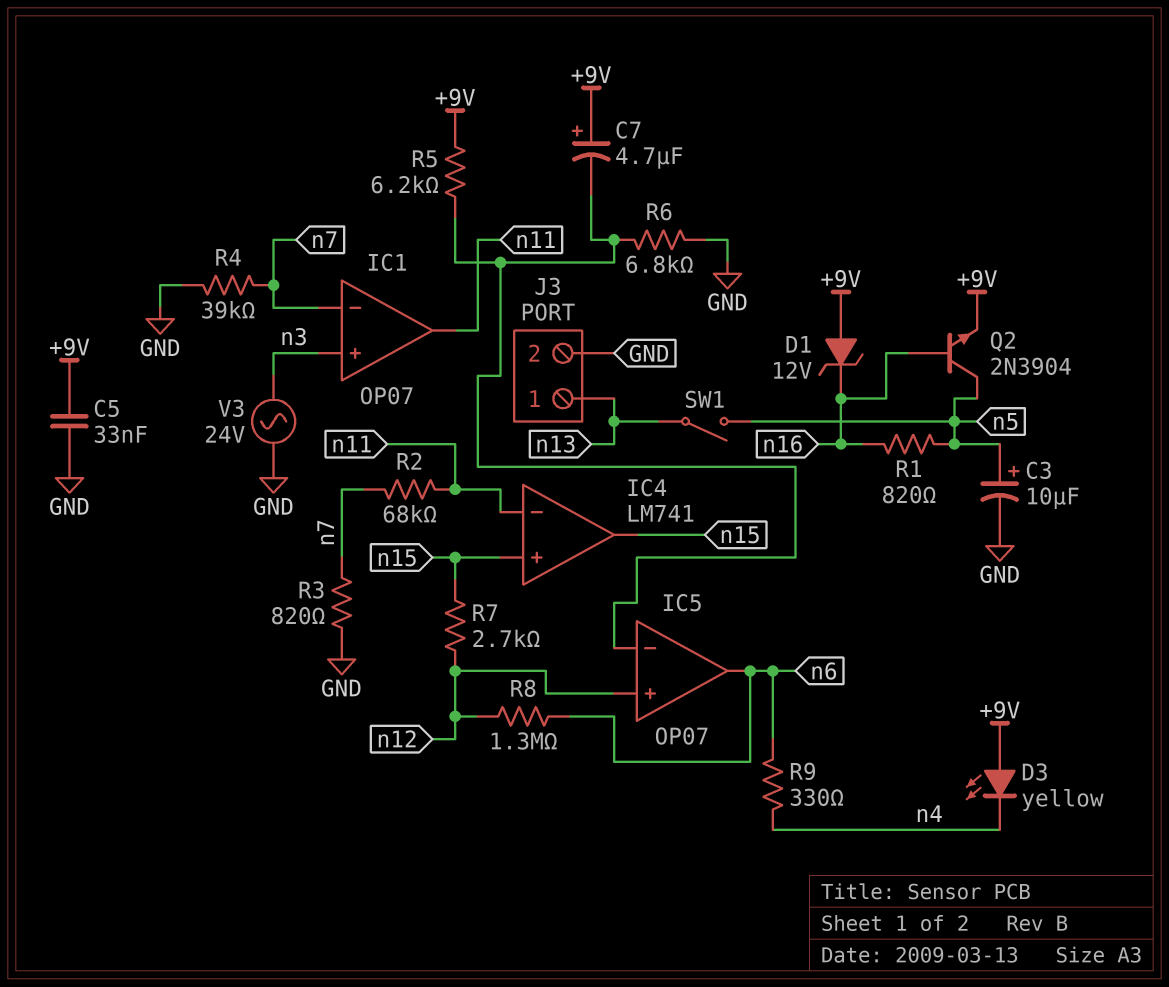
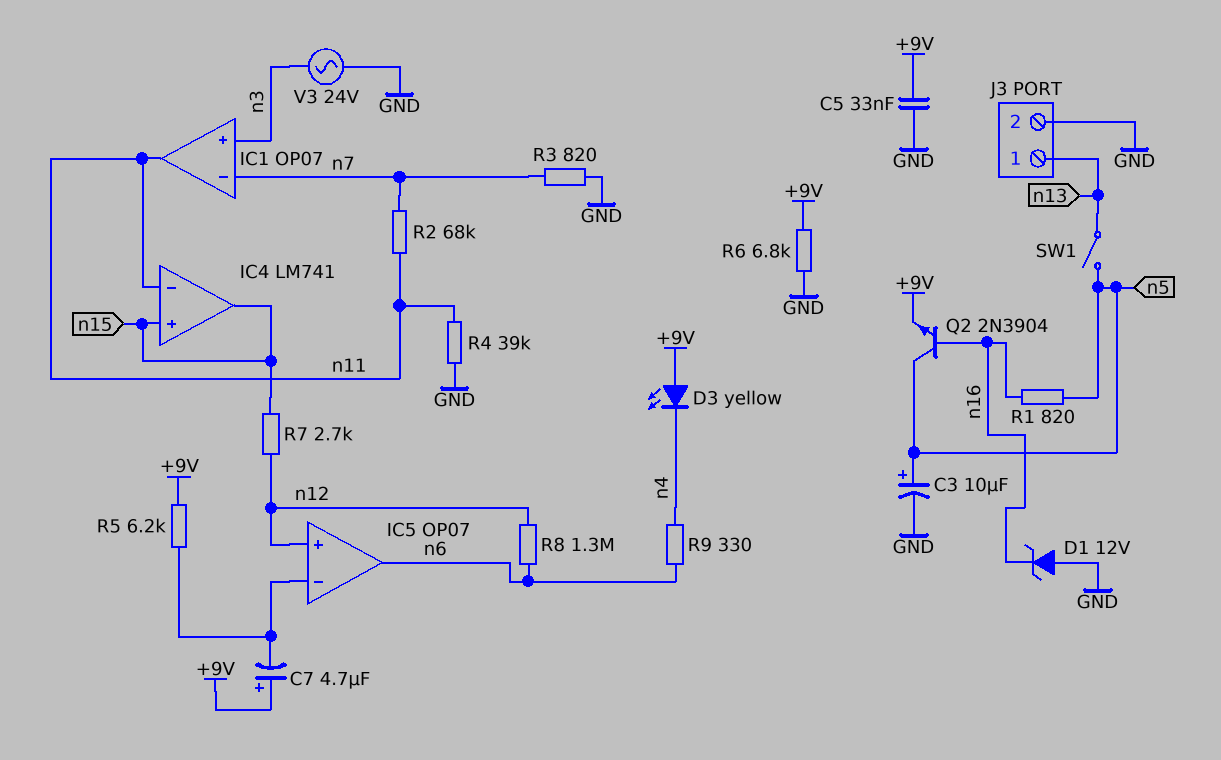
D1: zener 12V (A +9V, K n16) -> zener 12V (A GND, K n16)
R4: 39k (GND, n7) -> 39k (GND, n11)
R6: 6.8k (GND, IC5/in-) -> 6.8k (+9V, GND)

